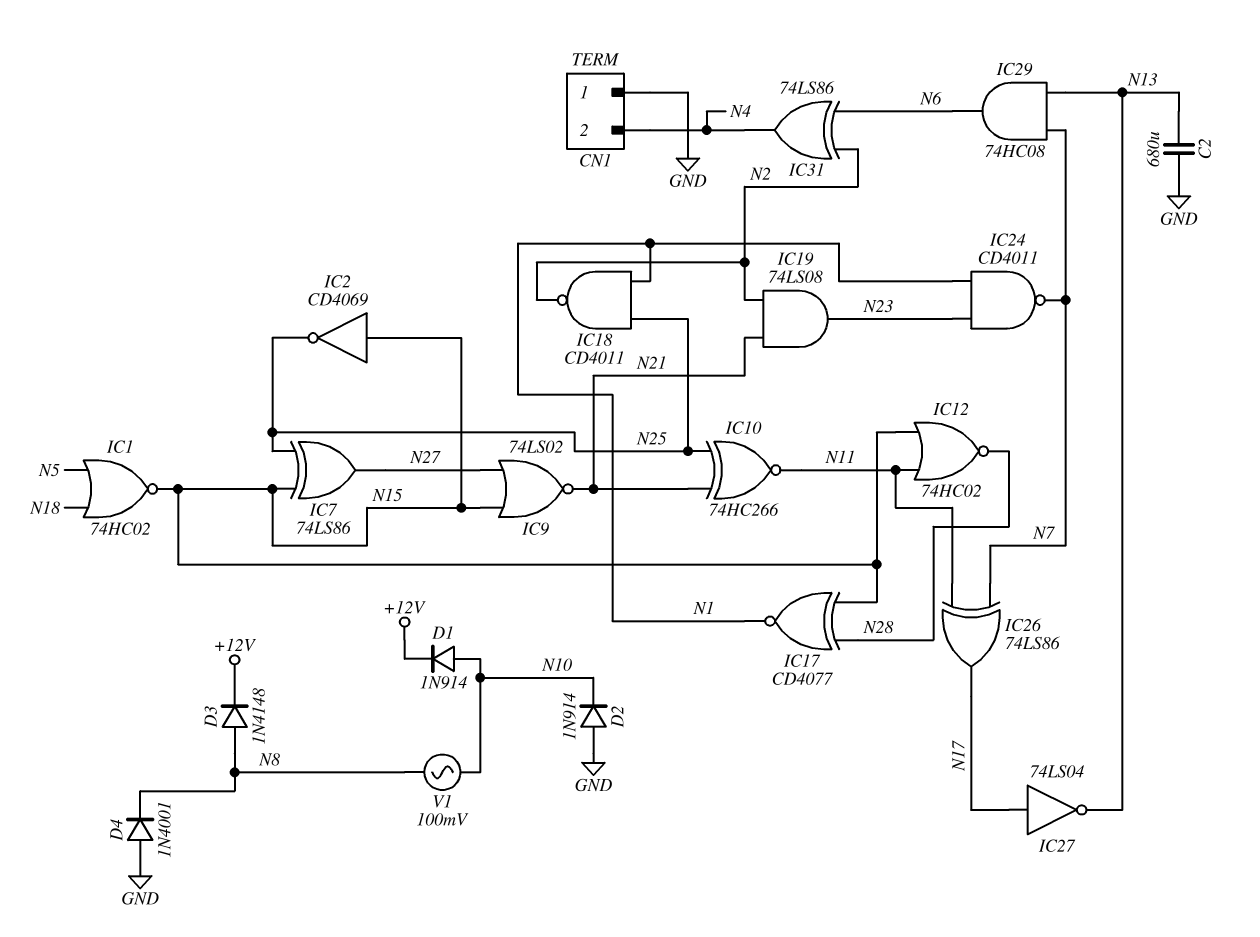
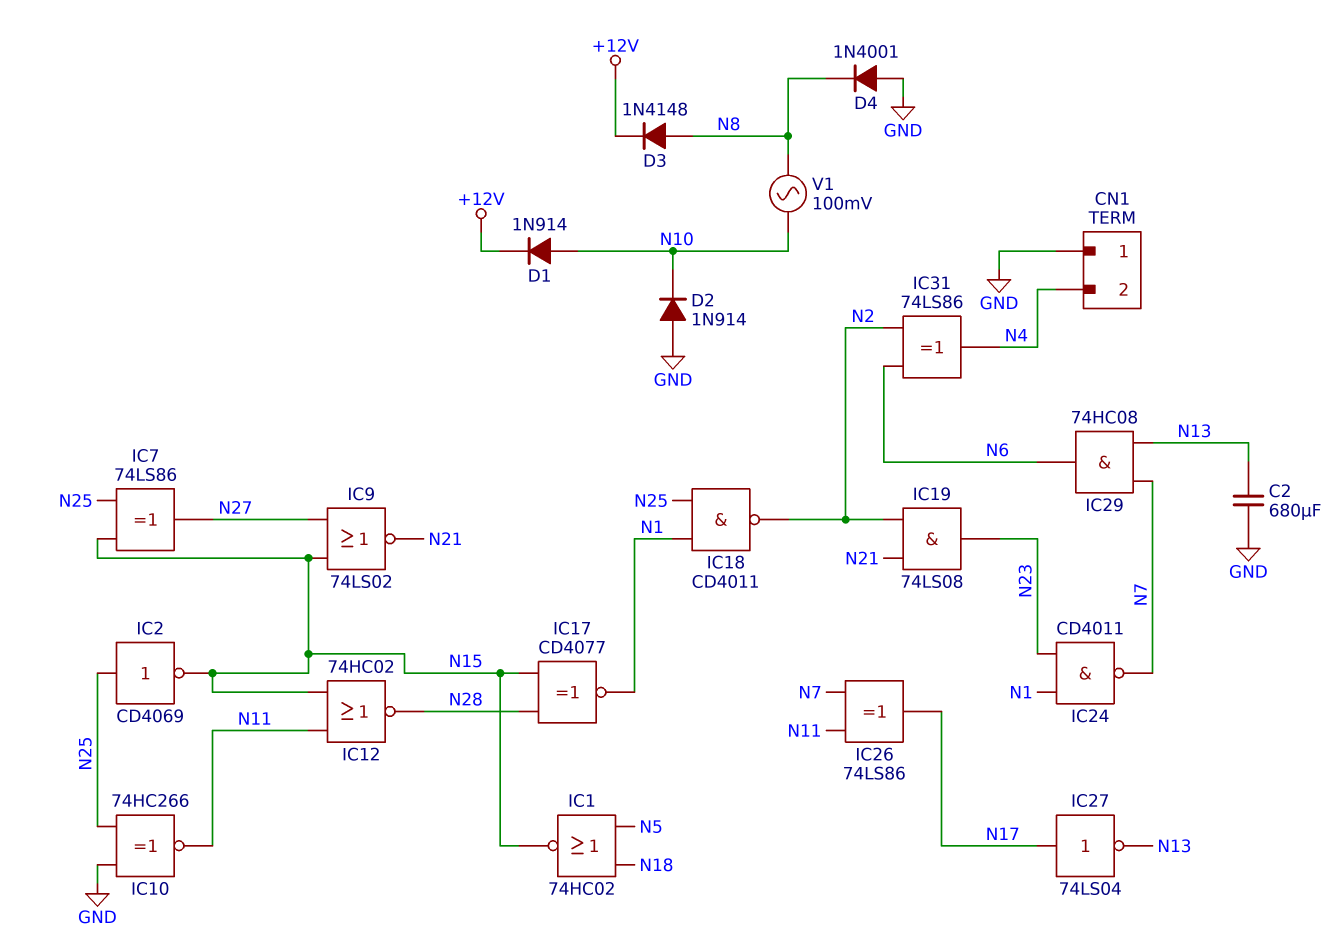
IC2: NOT CD4069 (in N15, out N25) -> NOT CD4069 (in N25, out N15)
IC10: XNOR 74HC266 (in N21, in N25, out N11) -> XNOR 74HC266 (in GND, in N25, out N11)

